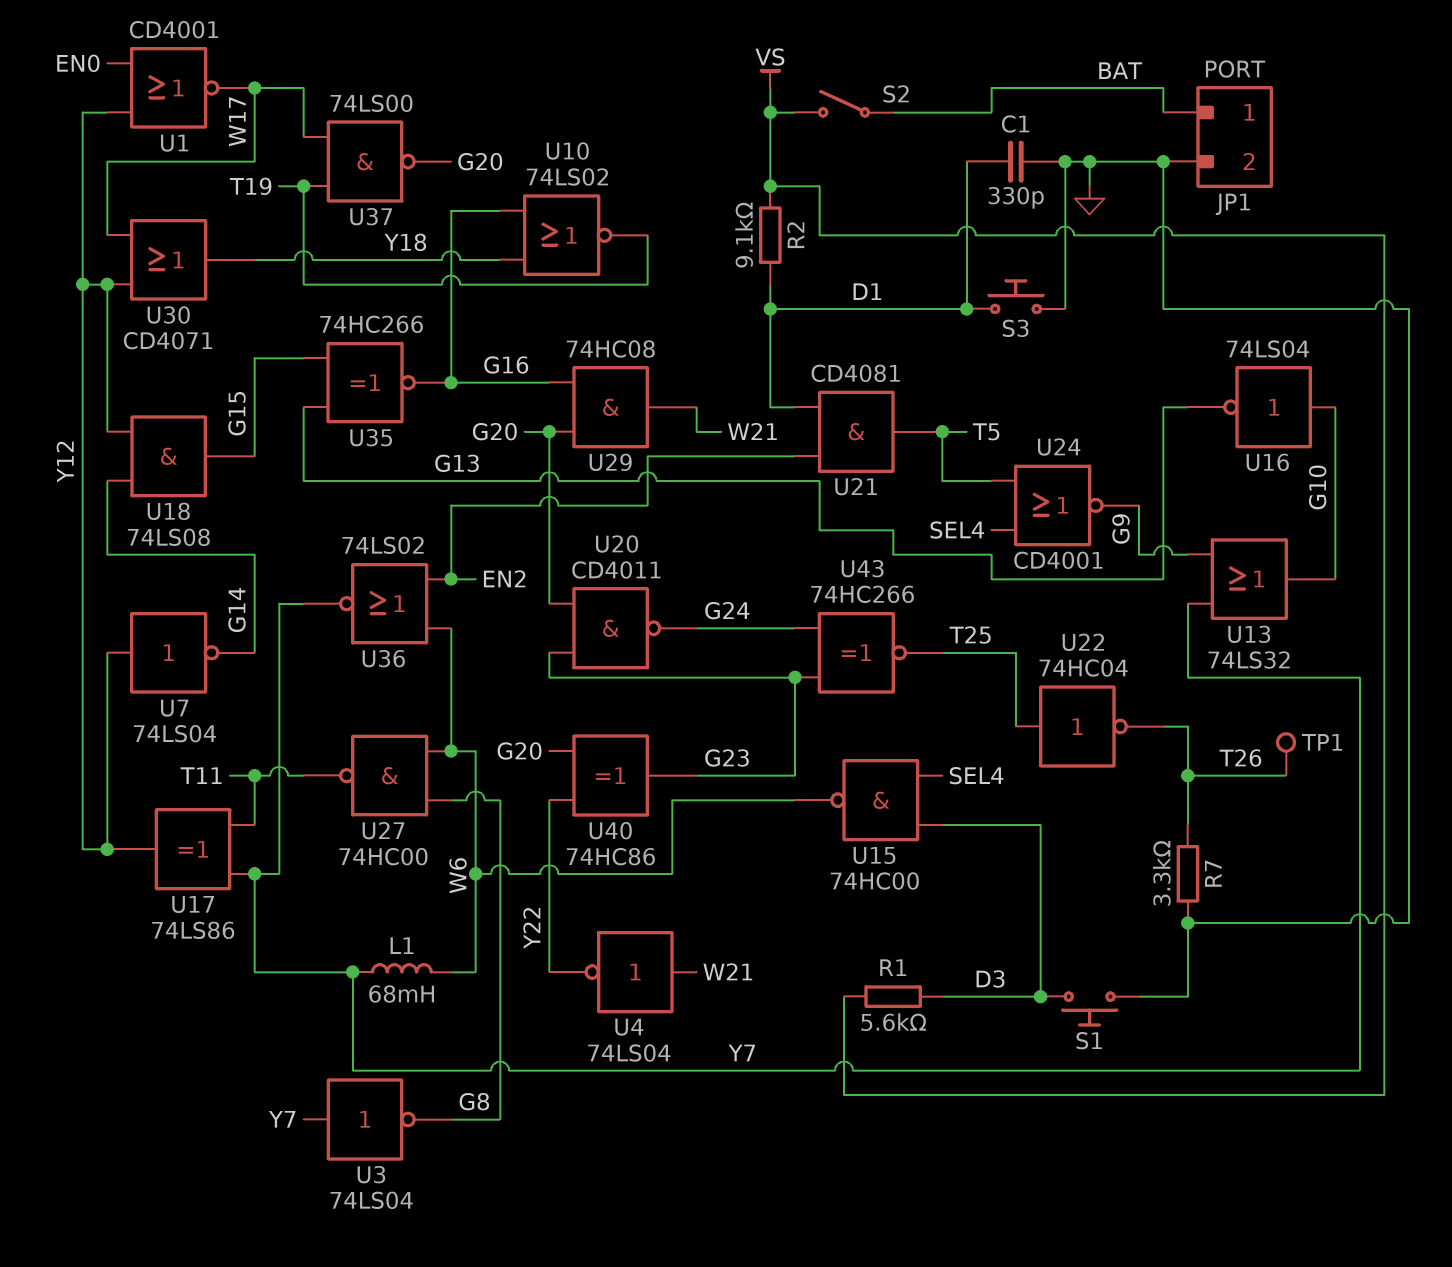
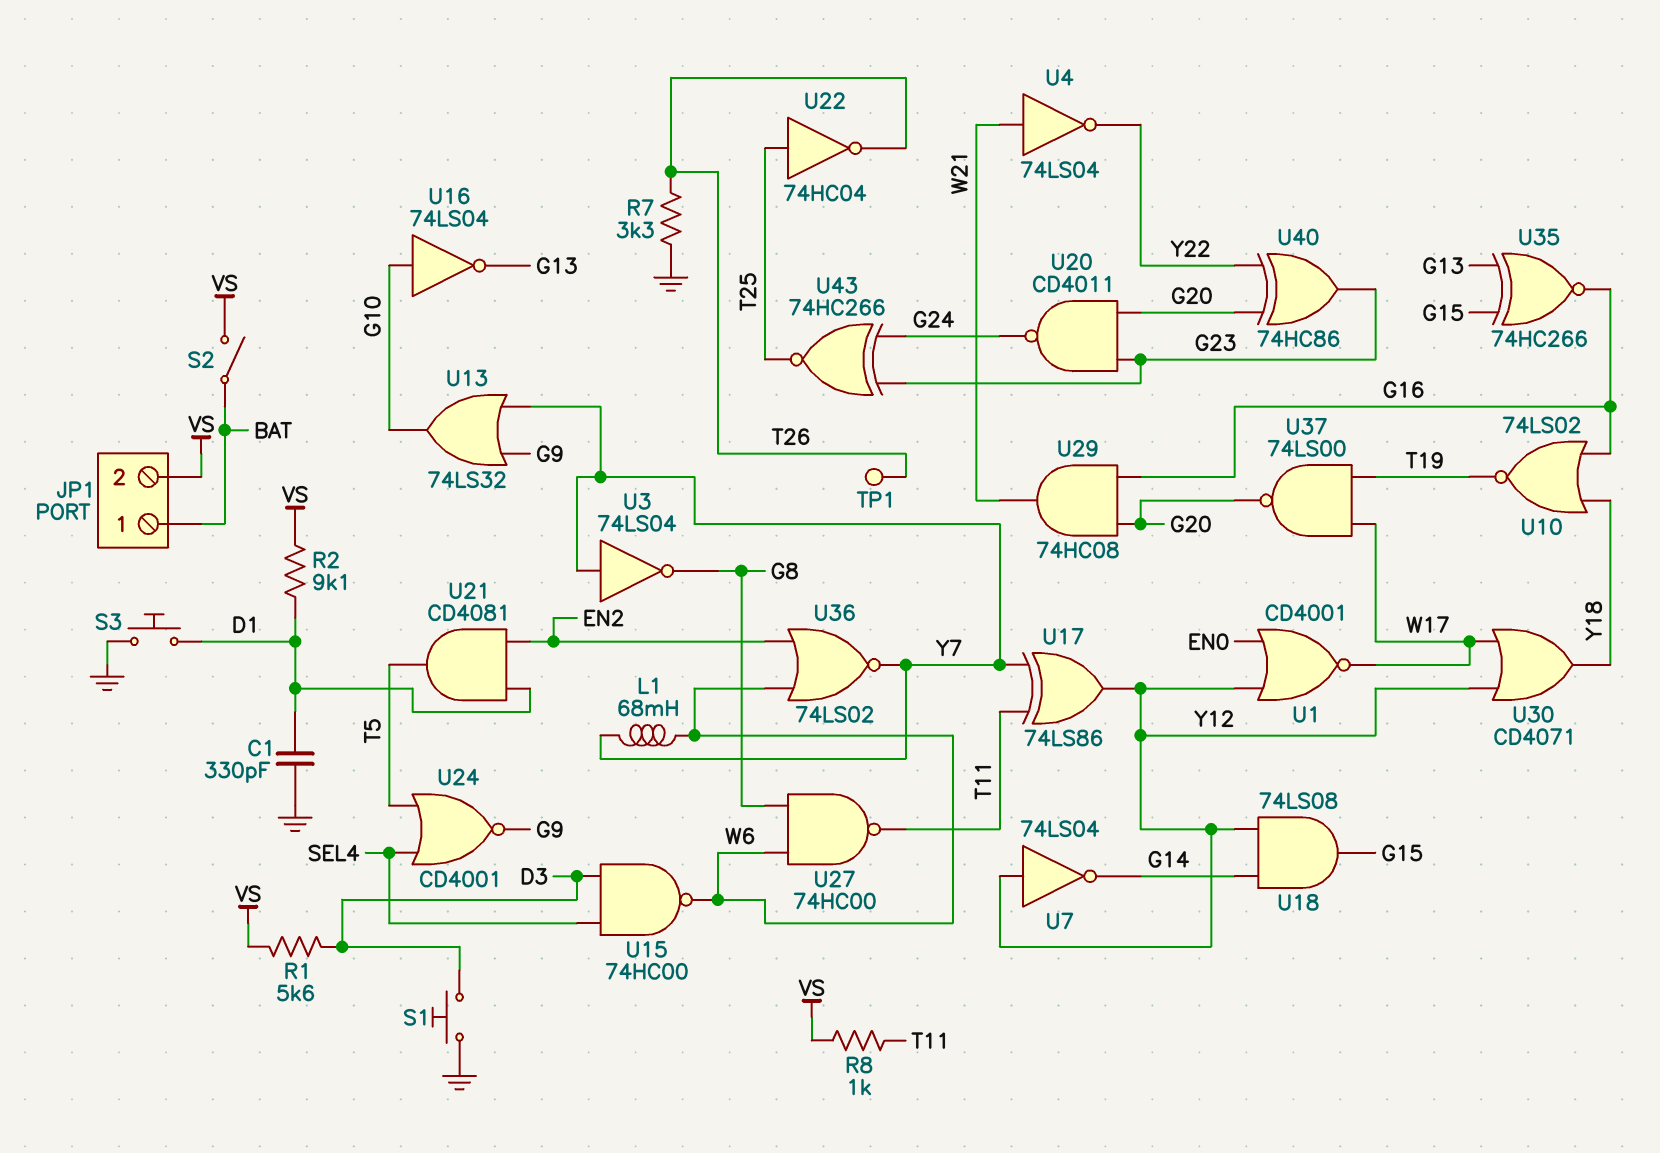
JP1 pin 2: GND -> VS
R8: none -> 1k (T11, VS)

